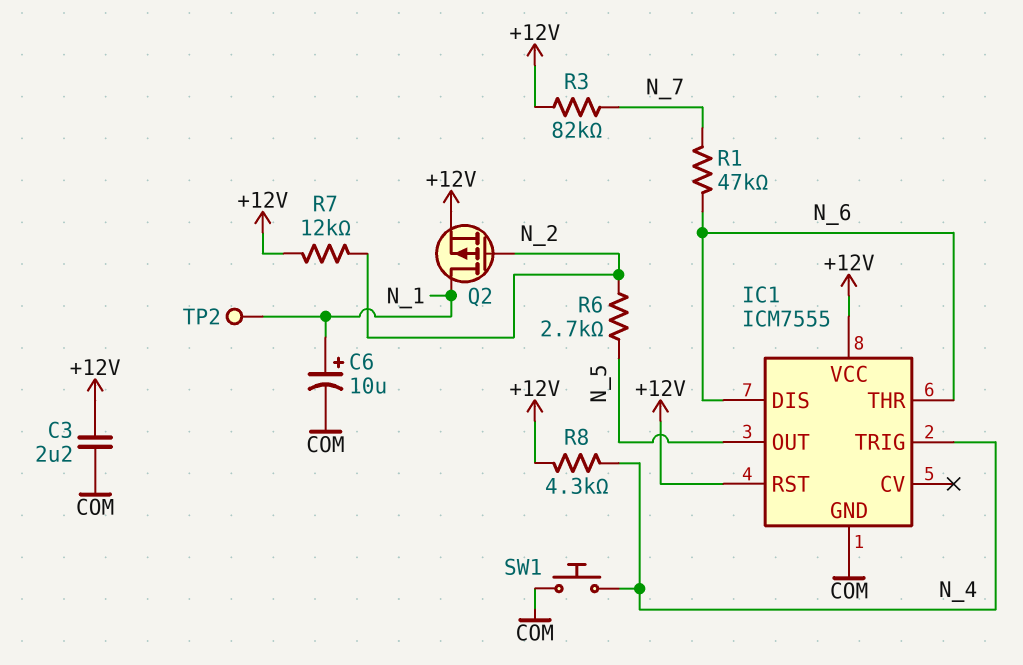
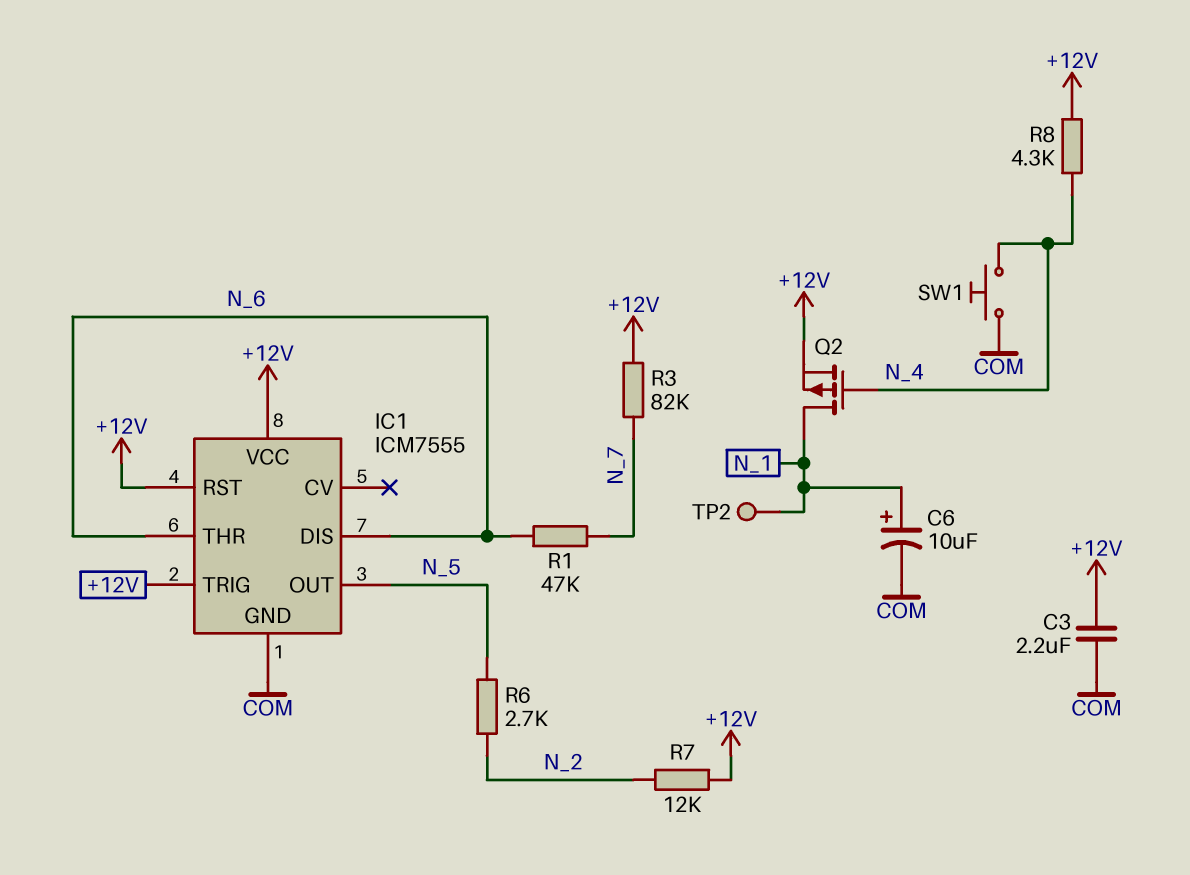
IC1 pin TRIG: N_4 -> +12V
Q2: PMOS (G N_2, D N_1, S +12V) -> PMOS (G N_4, D N_1, S +12V)

